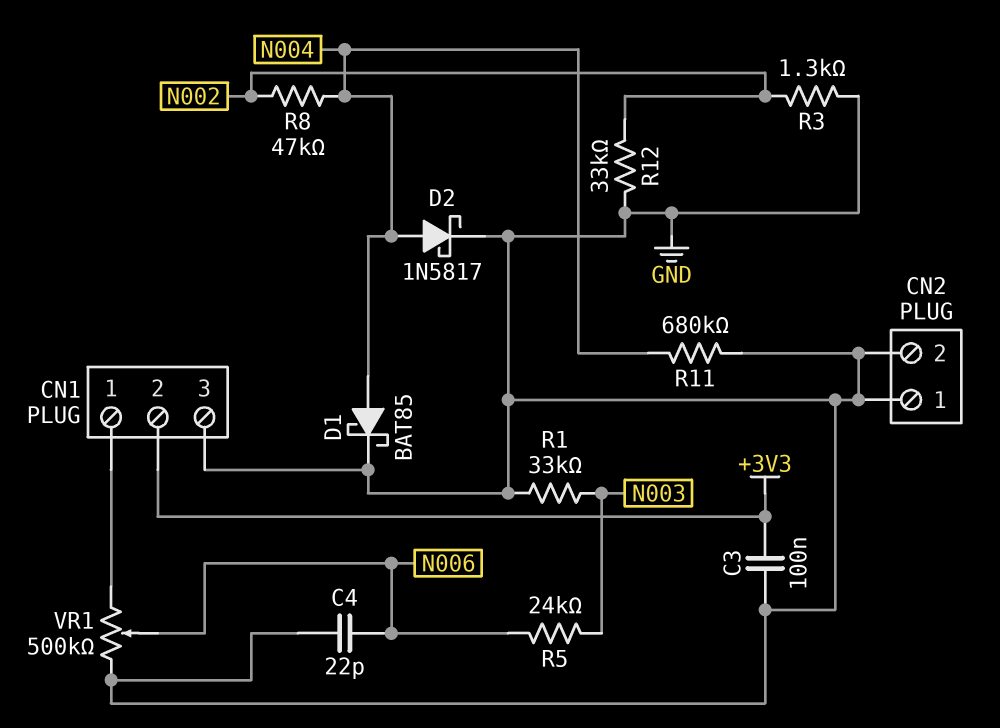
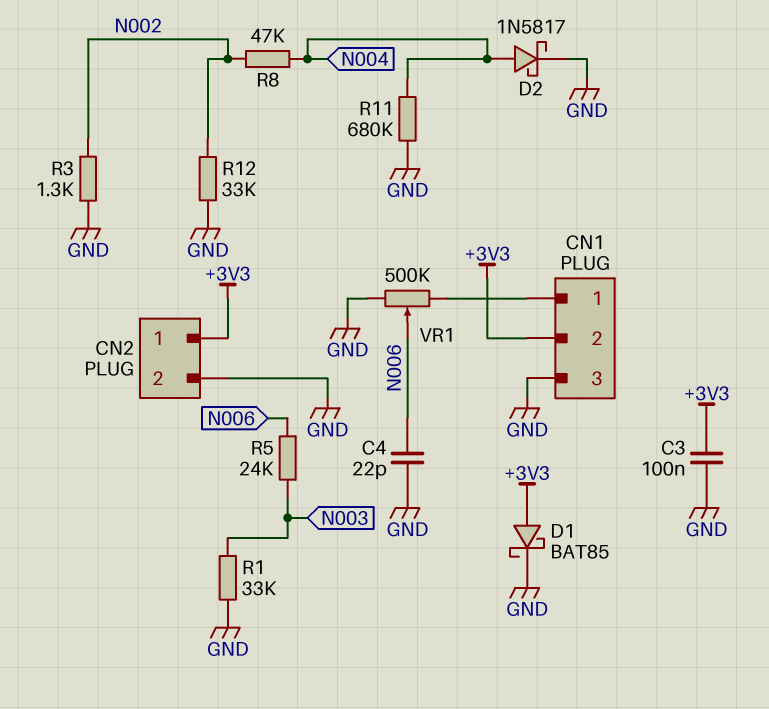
CN2 pin 1: GND -> +3V3
D1: schottky BAT85 (A N004, K GND) -> schottky BAT85 (A +3V3, K GND)

